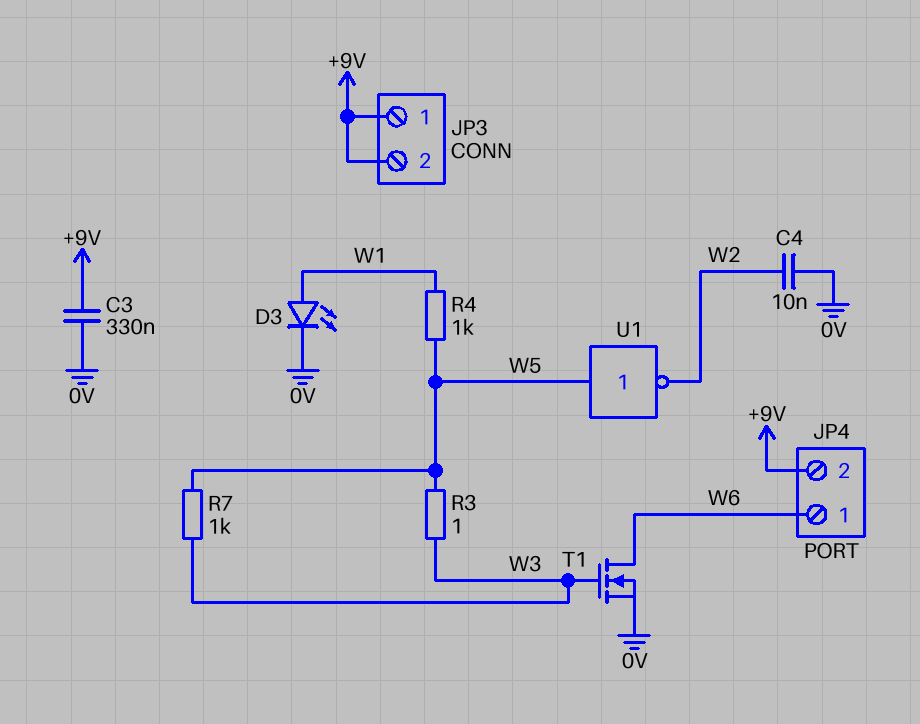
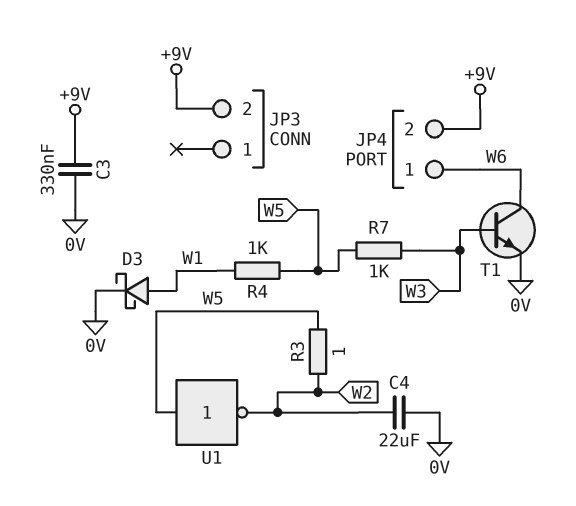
C4: 10nF (0V, W2) -> 22uF (0V, W2)
D3: LED (A W1, K 0V) -> schottky (A W1, K 0V)
JP3 pin 1: +9V -> none
R3: 1 (W3, W5) -> 1 (W2, W5)
T1: NMOS (G W3, D W6, S 0V) -> NPN (B W3, C W6, E 0V)

